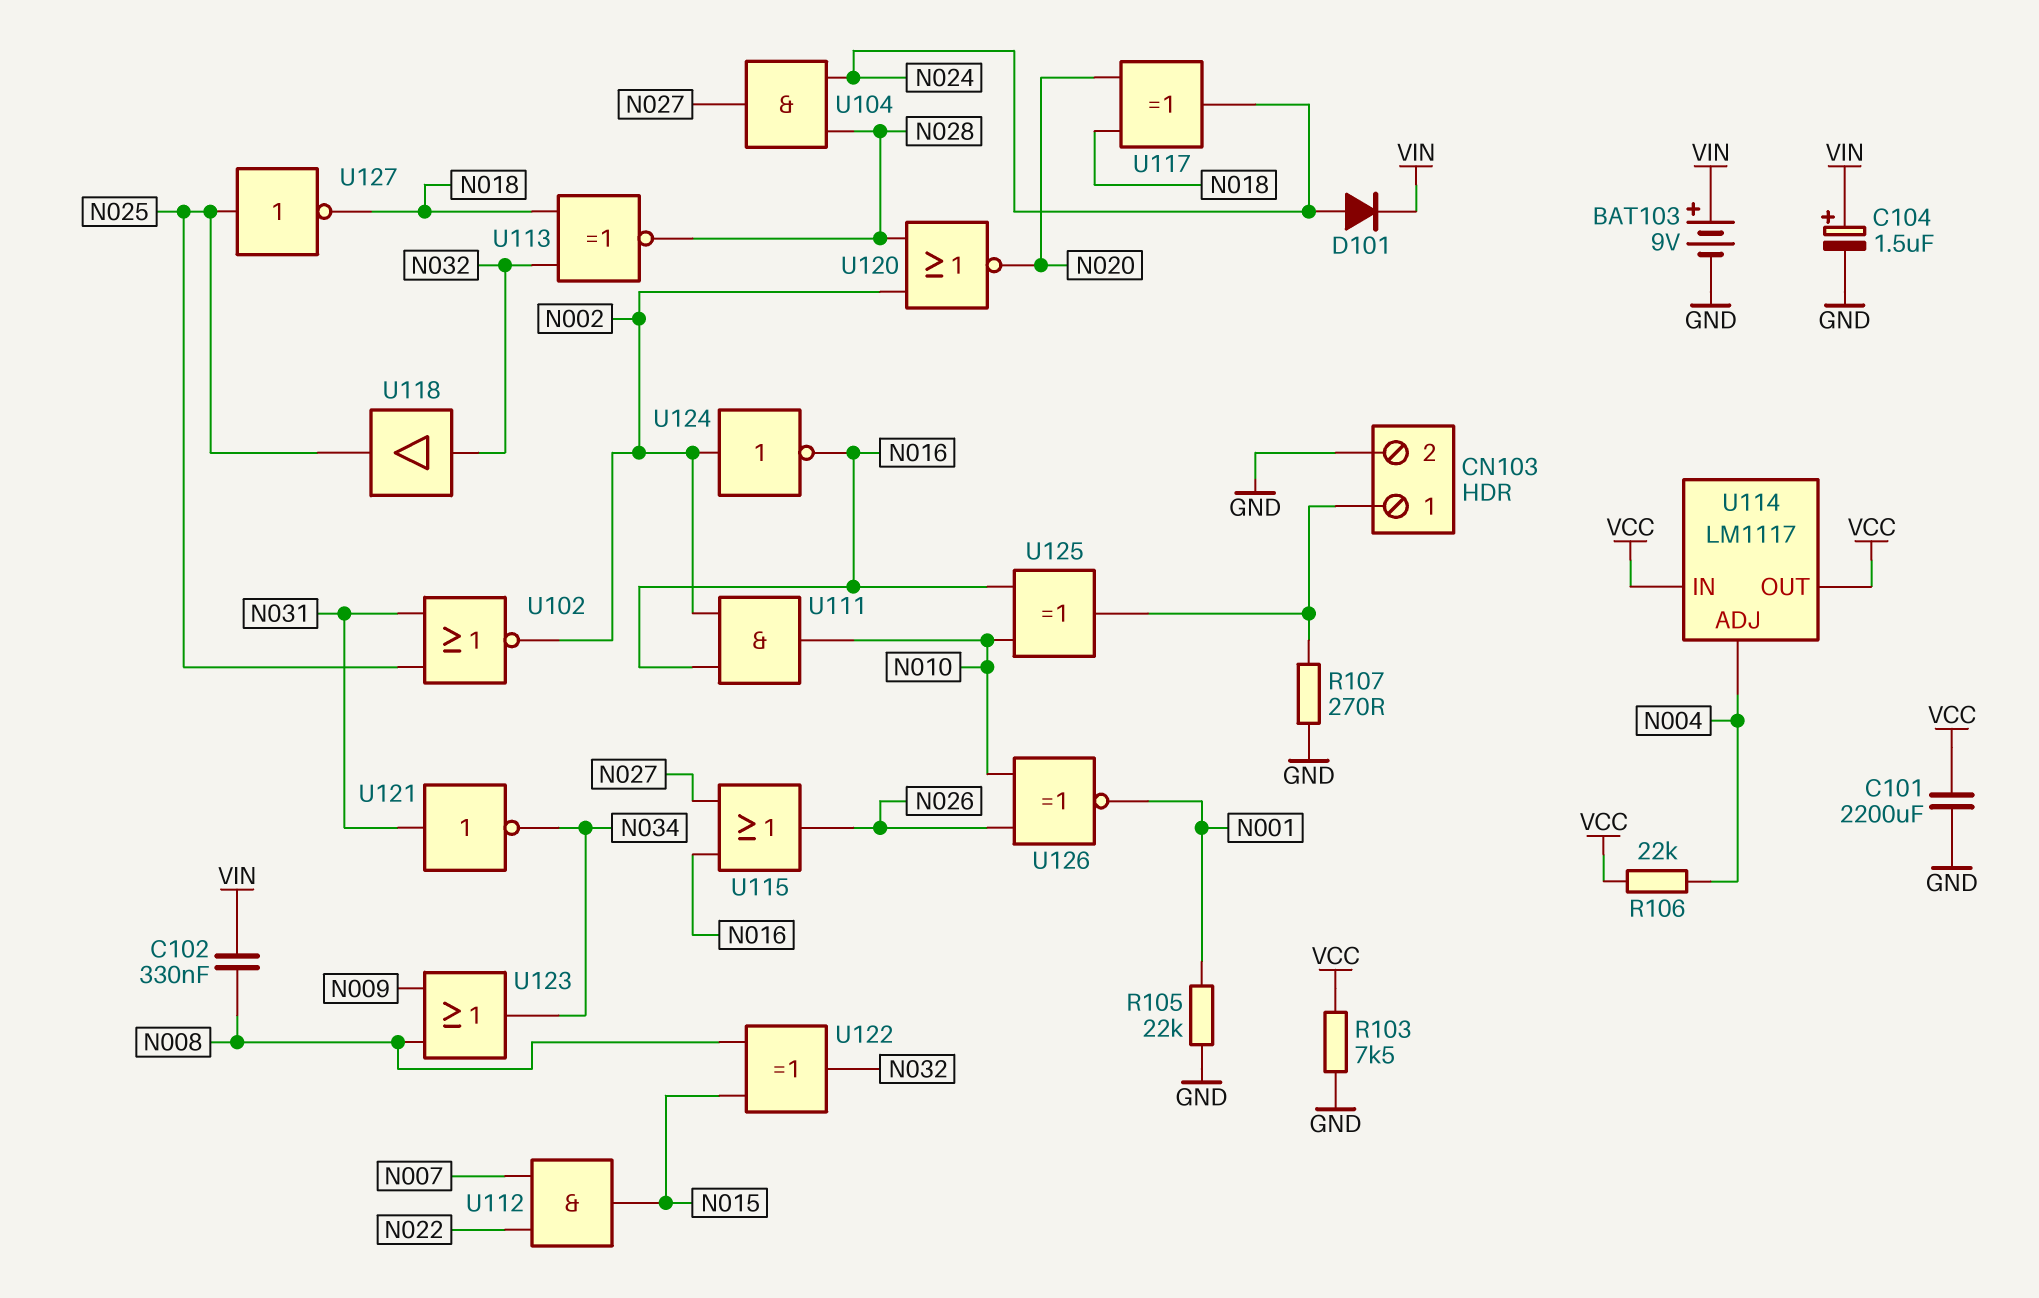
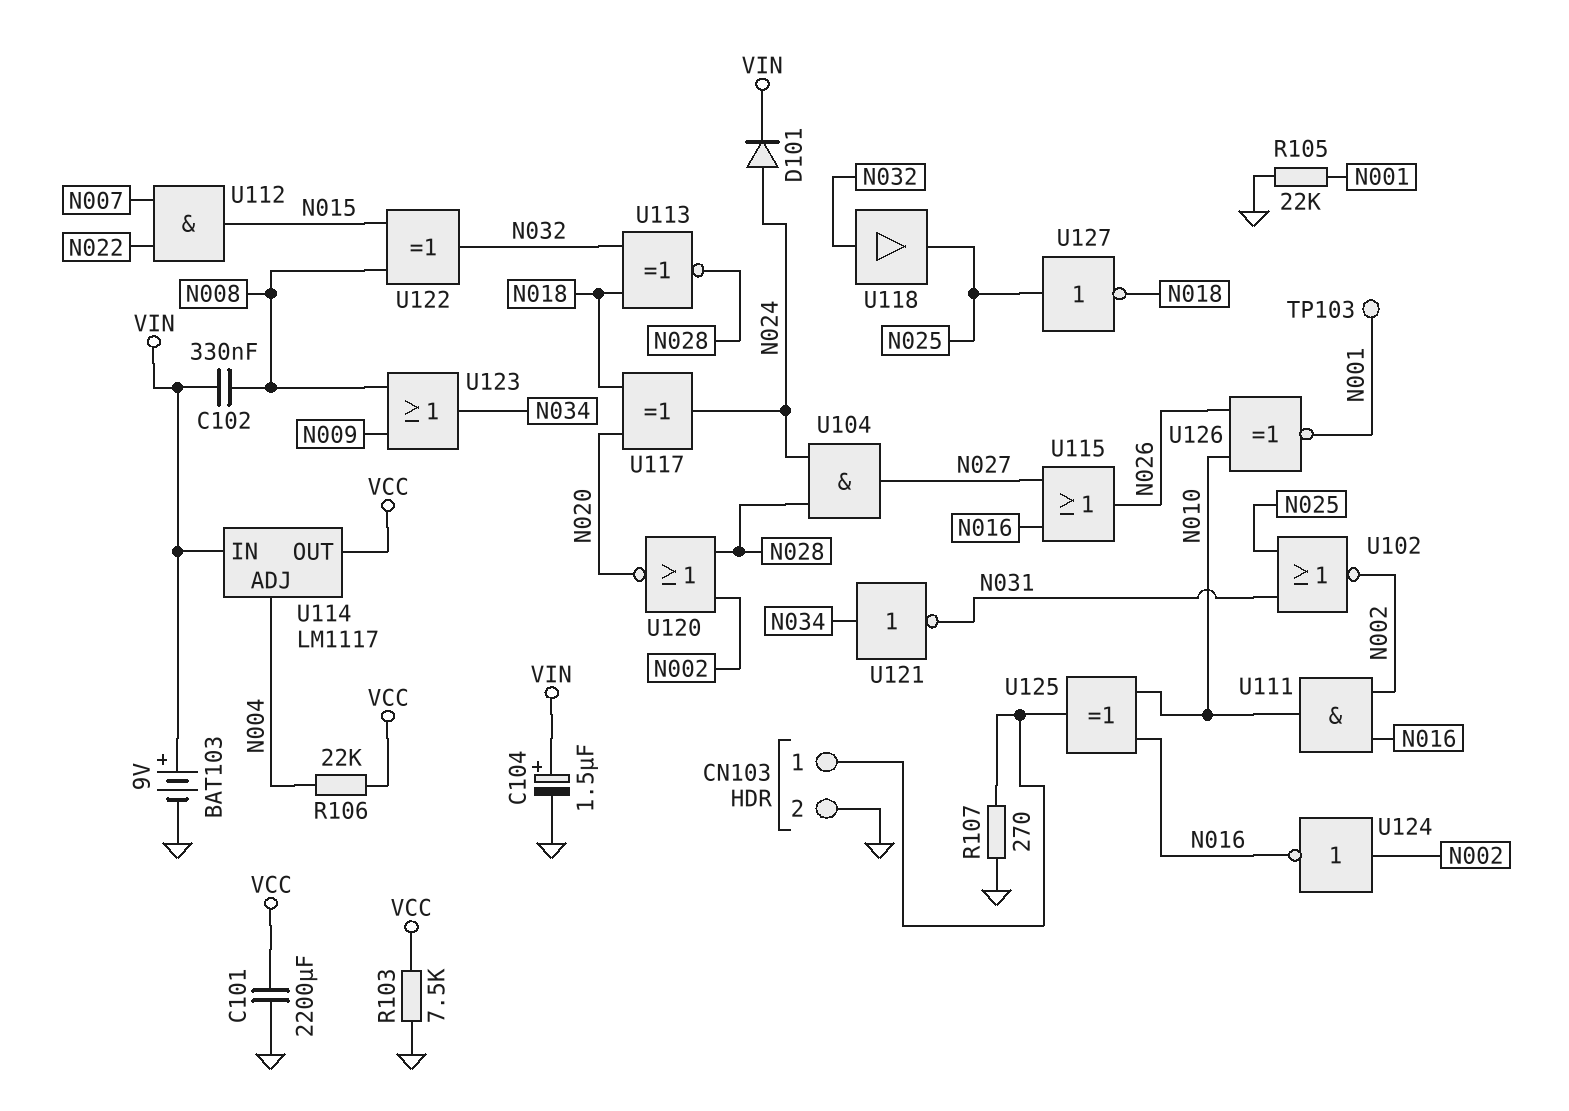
TP103: none -> test point (N001)
U114 pin IN: VCC -> VIN
U121: NOT (in N031, out N034) -> NOT (in N034, out N031)

